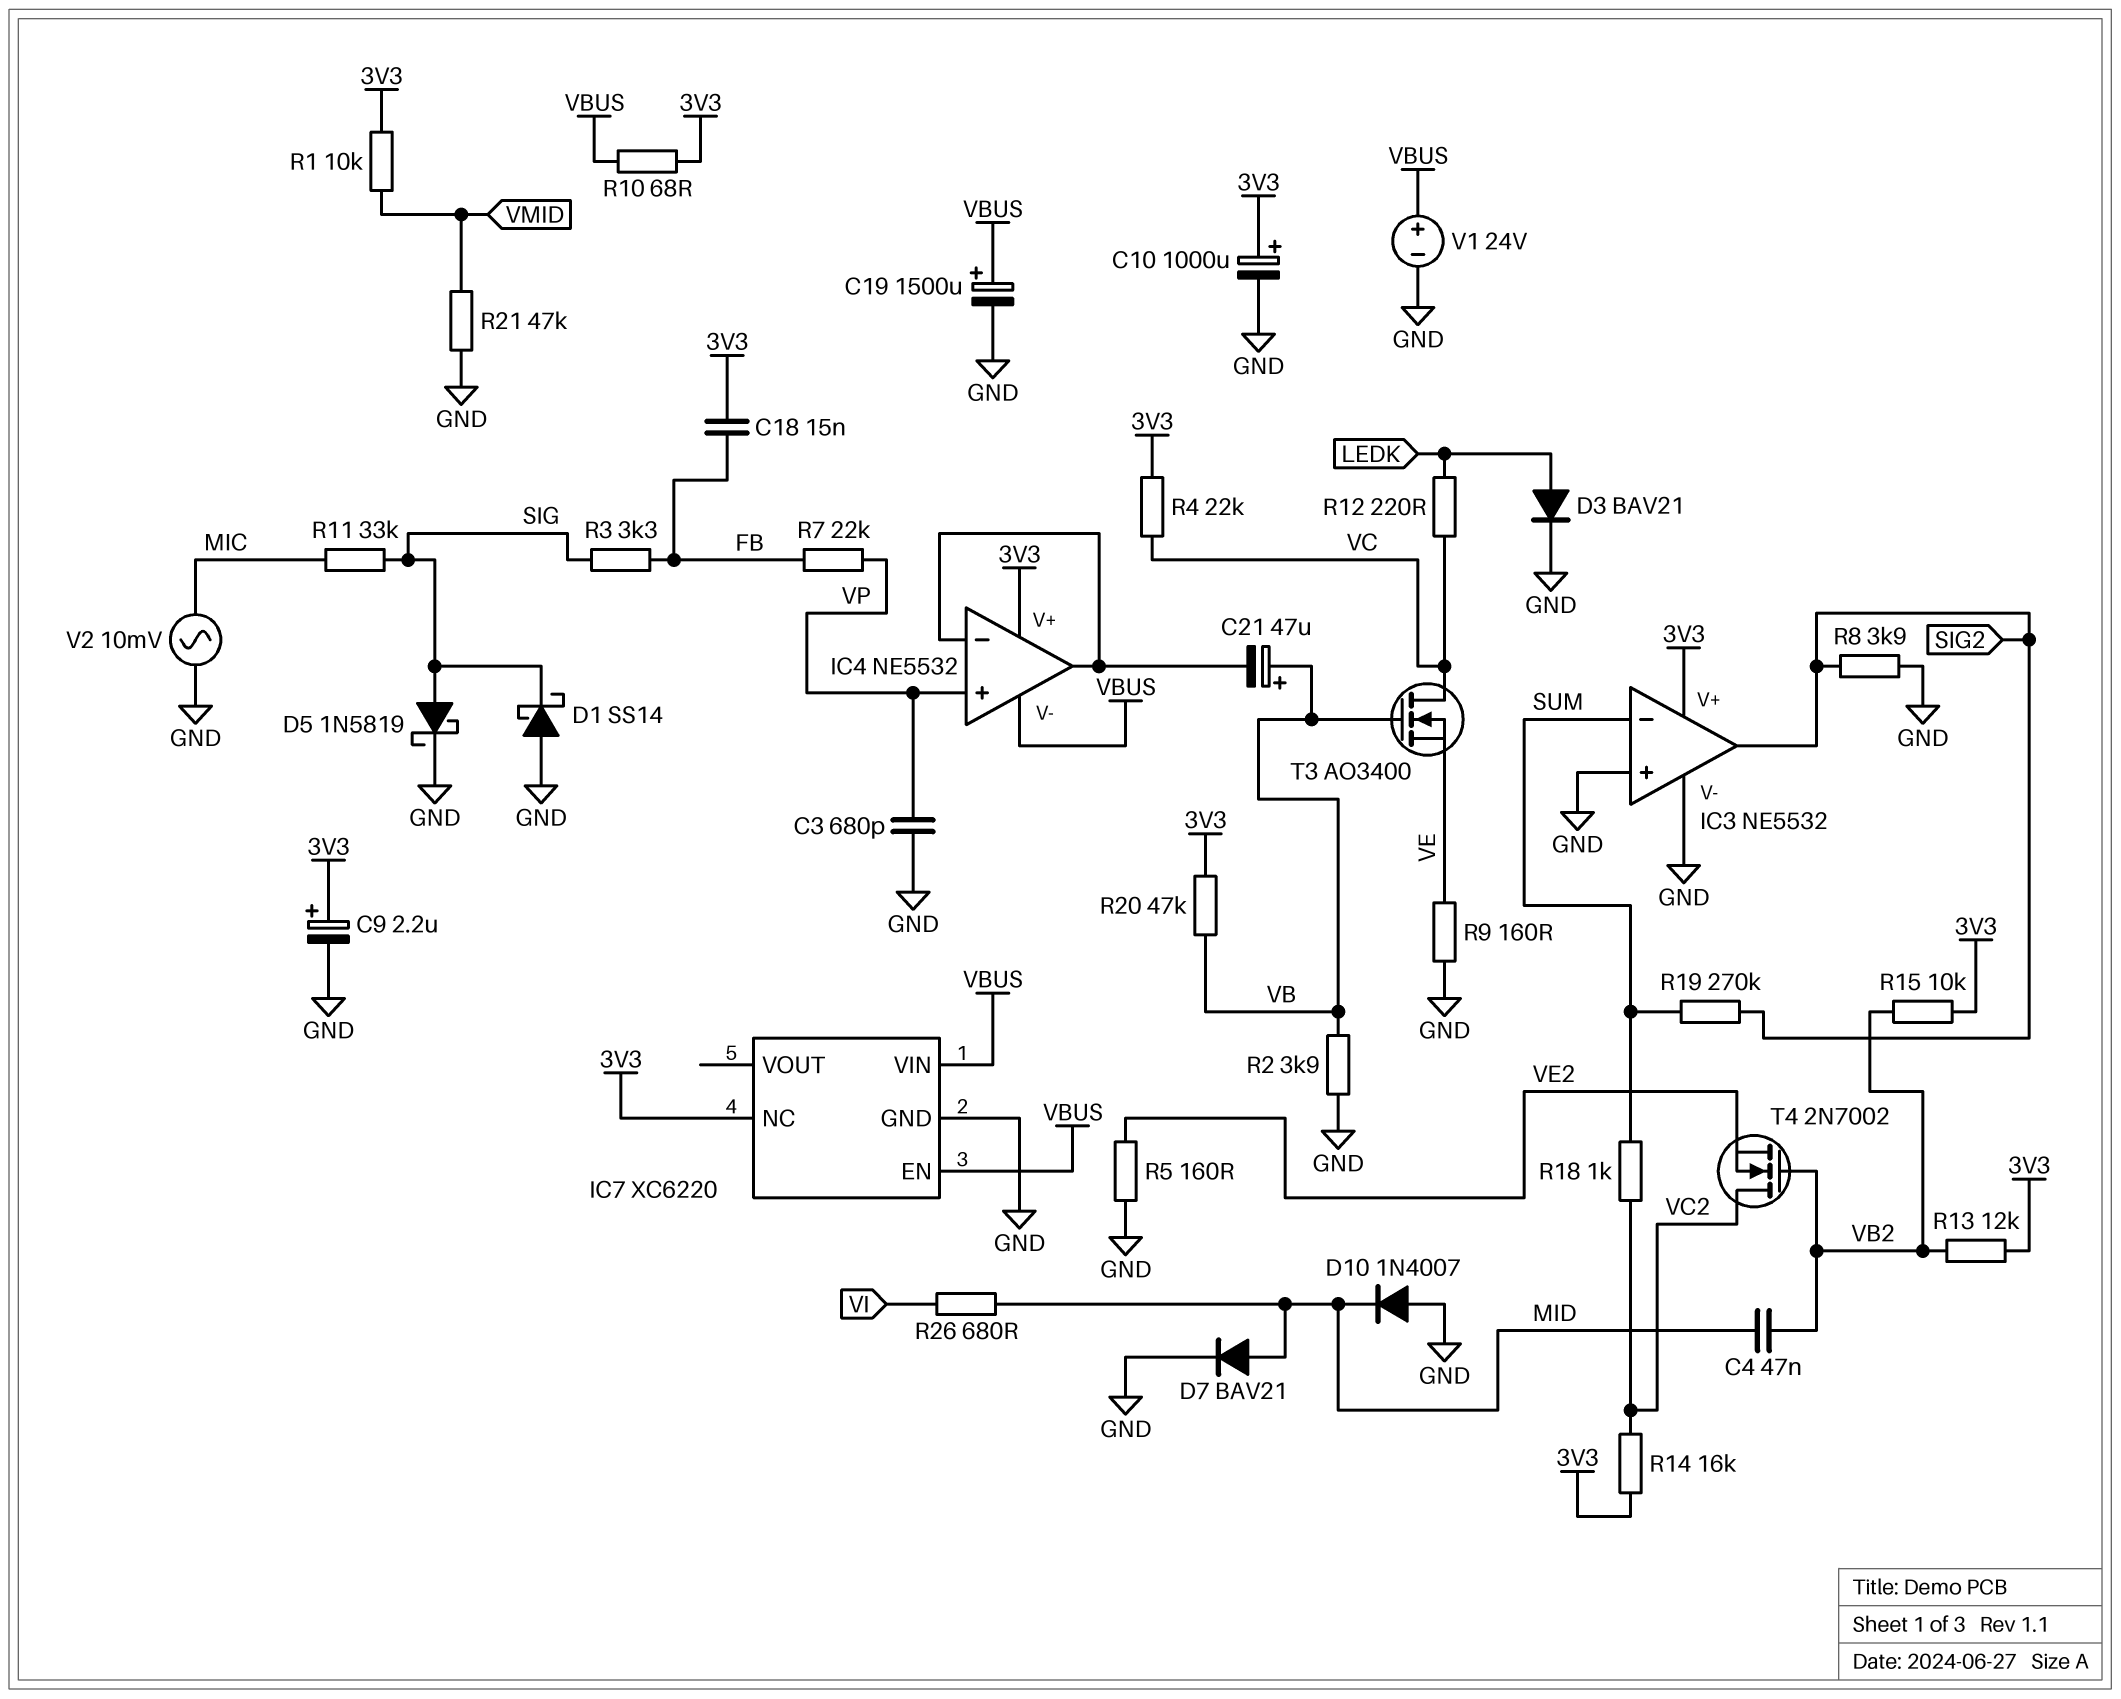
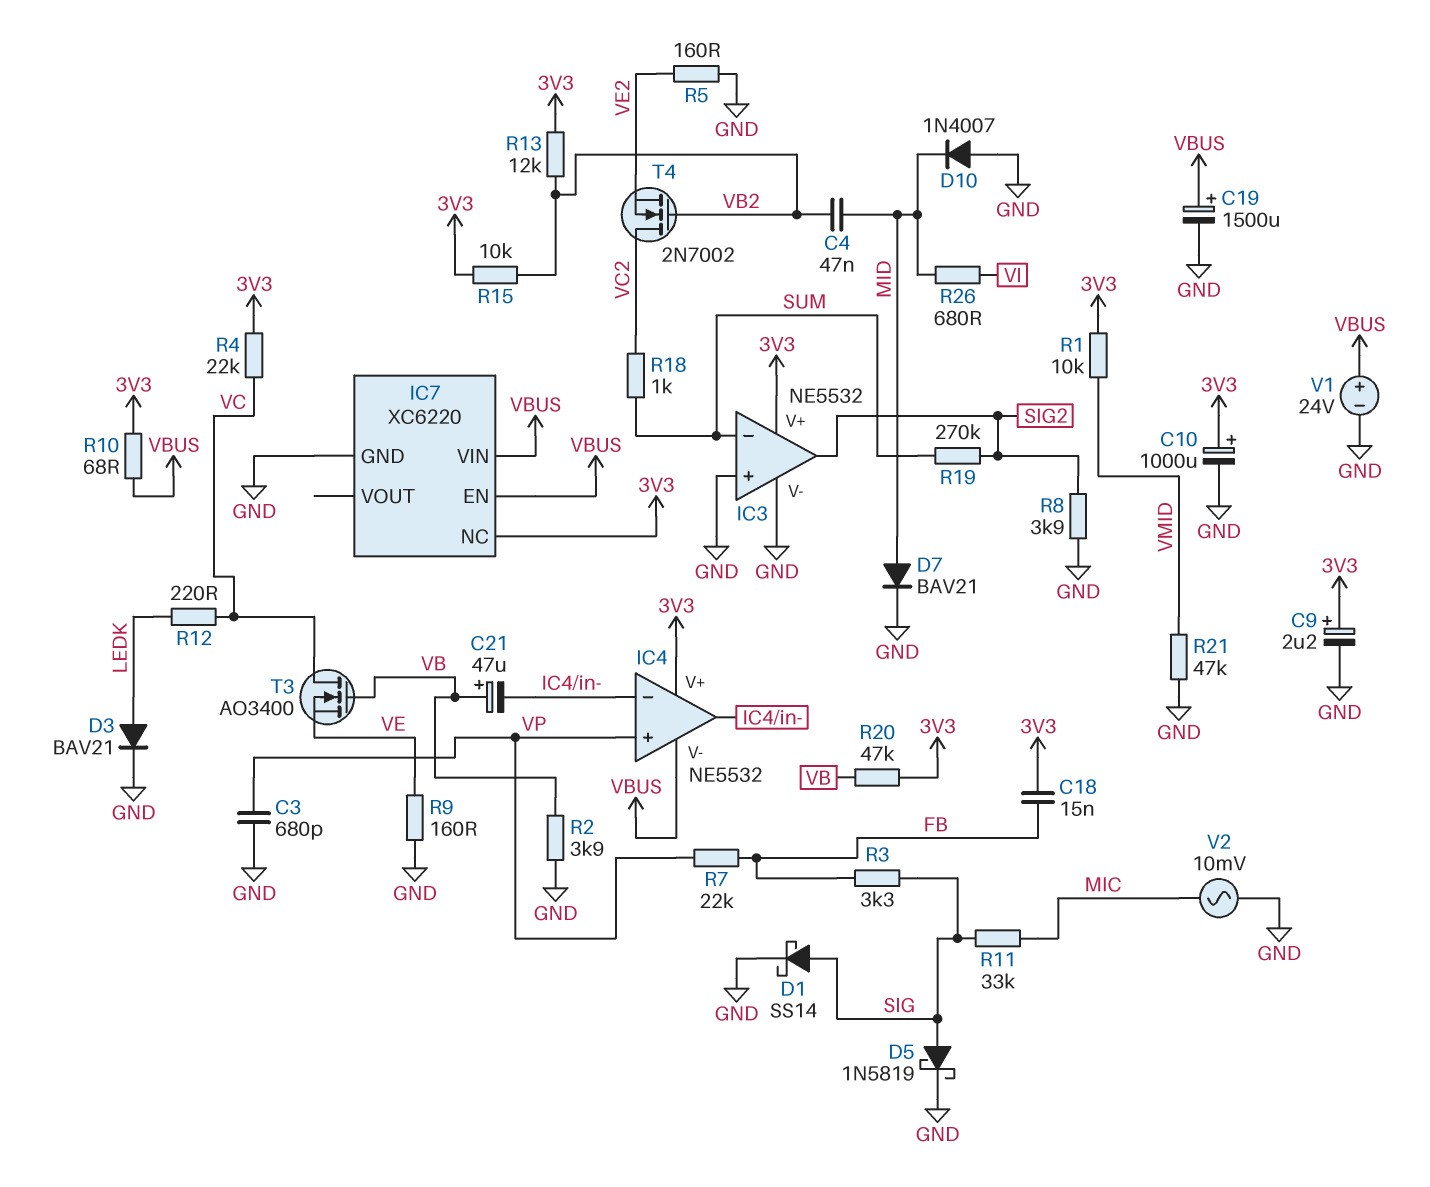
D1: schottky SS14 (A GND, K SIG) -> schottky SS14 (A SIG, K GND)
R14: 16k (3V3, VC2) -> none

